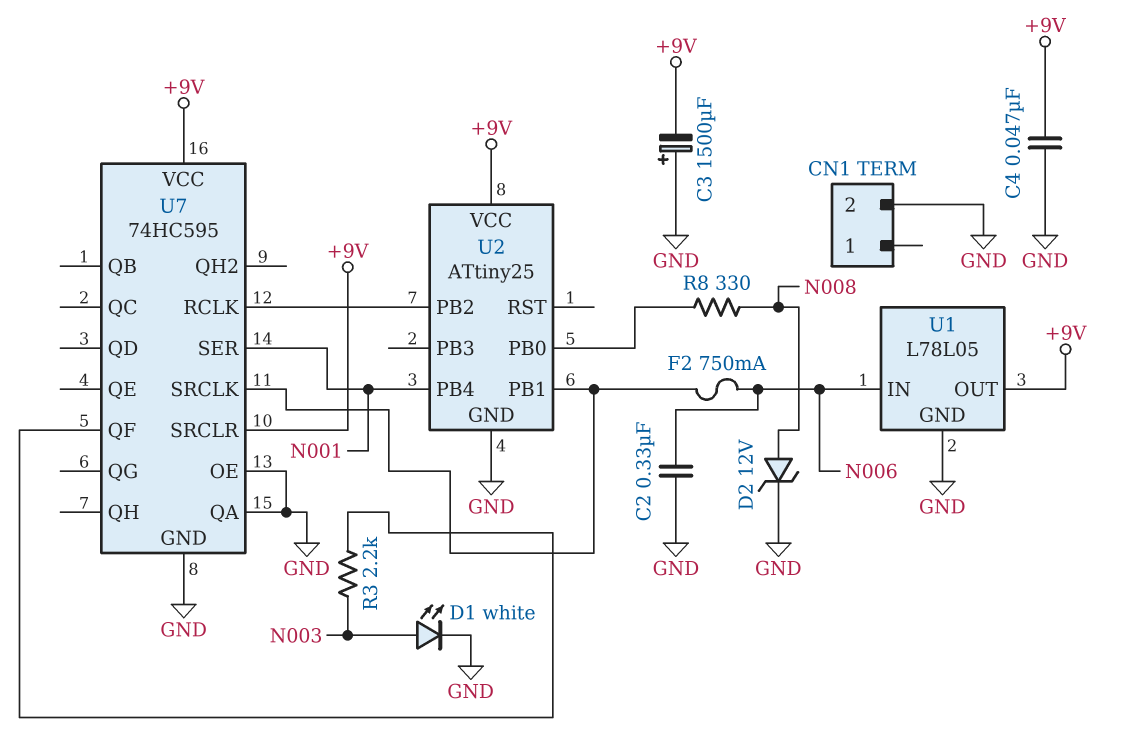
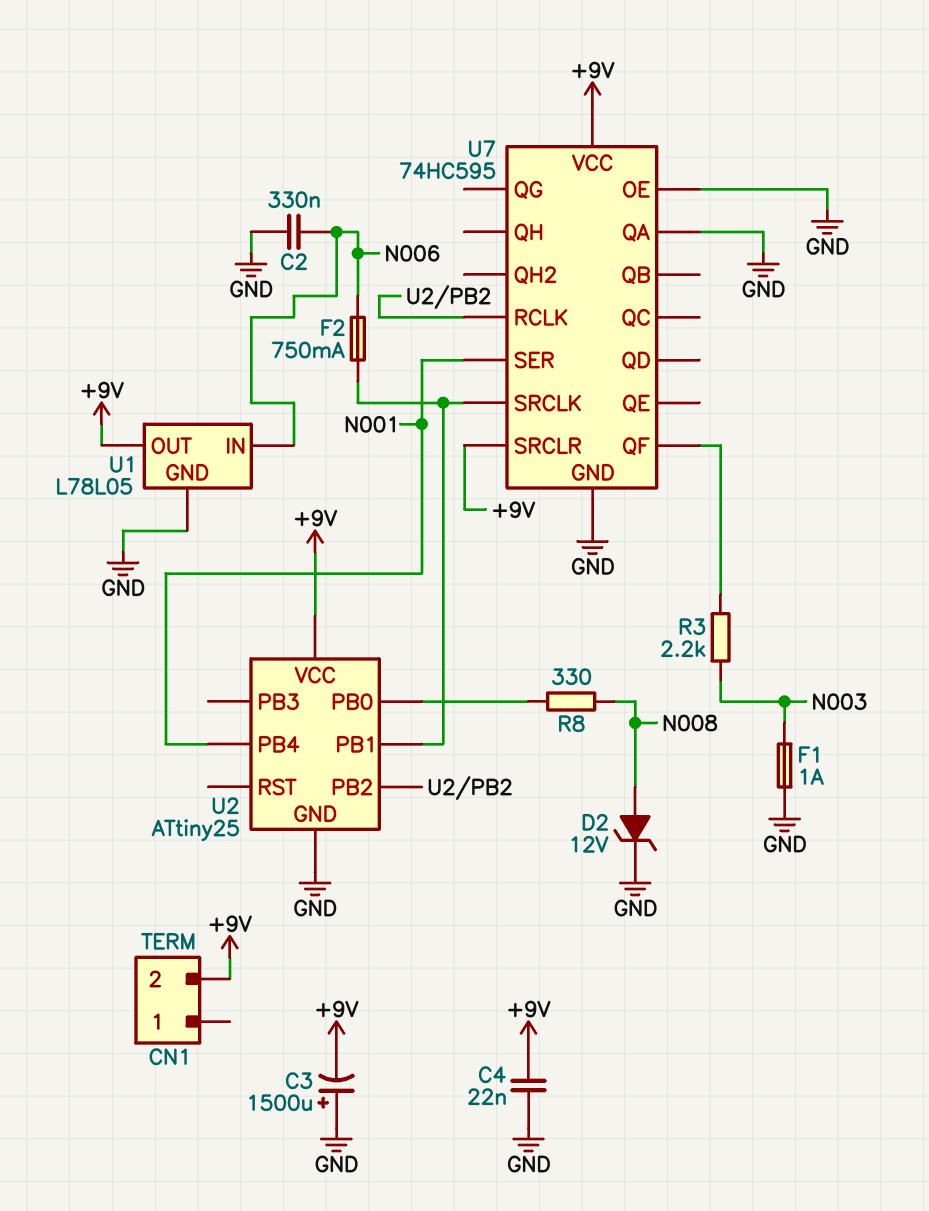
C4: 47nF (+9V, GND) -> 22nF (+9V, GND)
CN1 pin 2: GND -> +9V
D1: LED white (A N003, K GND) -> none
F1: none -> 1A (GND, N003)

